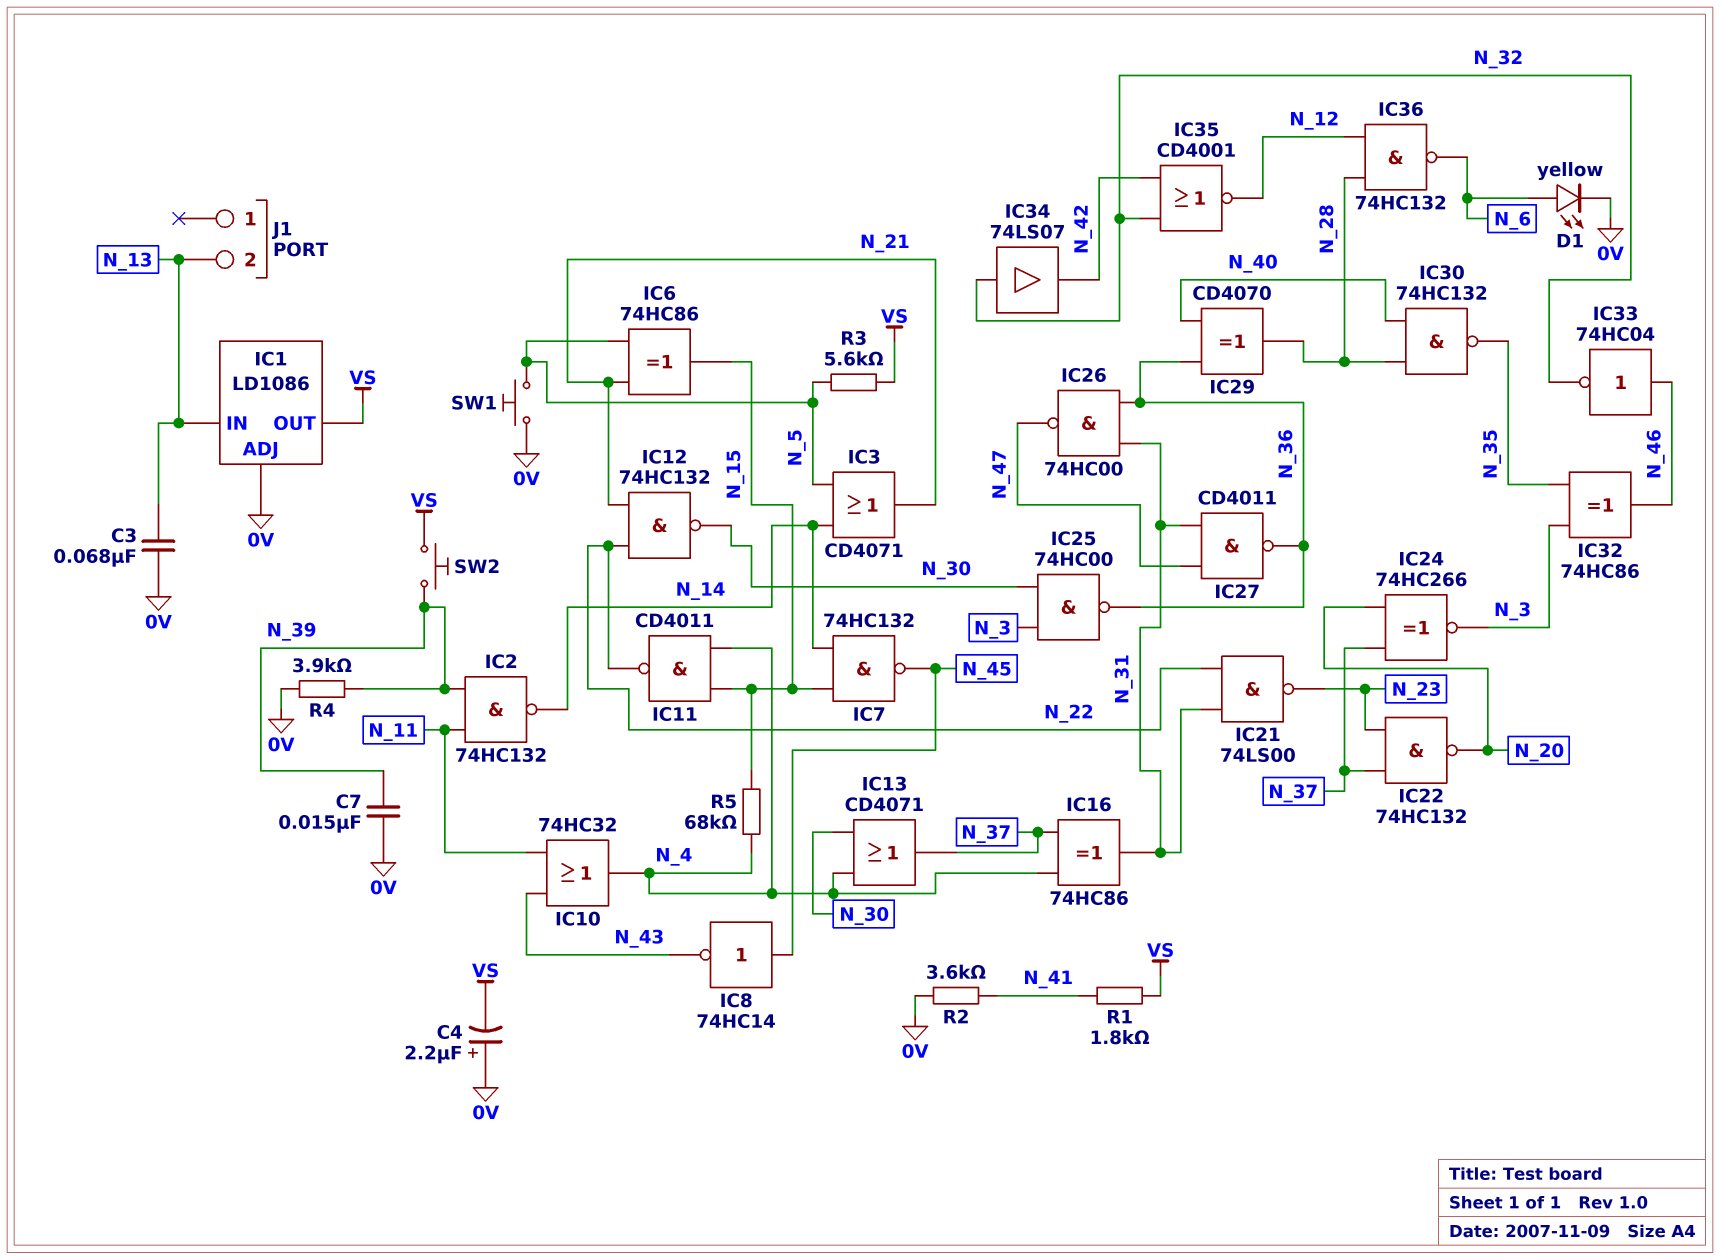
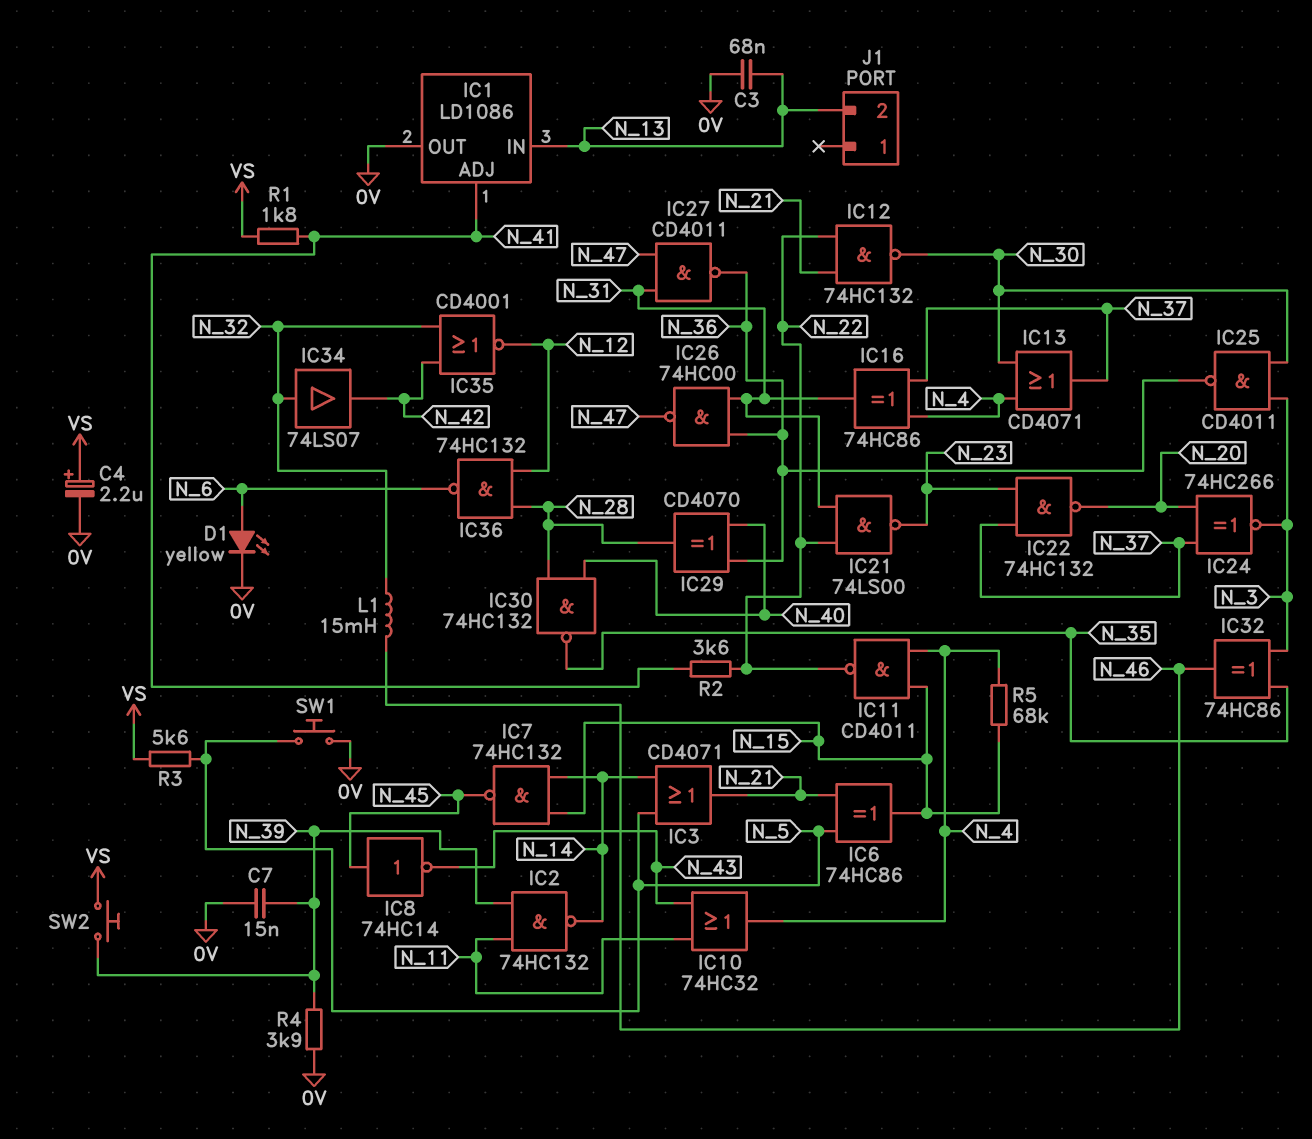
C4: 2.2uF (plus 0V, minus VS) -> 2.2uF (plus VS, minus 0V)
IC1 pin ADJ: 0V -> N_41
IC1 pin OUT: VS -> 0V
IC25: NAND 74HC00 (in N_3, in N_30, out N_36) -> NAND CD4011 (in N_3, in N_30, out N_36)
IC33: NOT 74HC04 (in N_46, out N_32) -> none
L1: none -> 15mH (N_32, N_46)
R2: 3.6k (0V, N_41) -> 3.6k (N_22, N_41)

